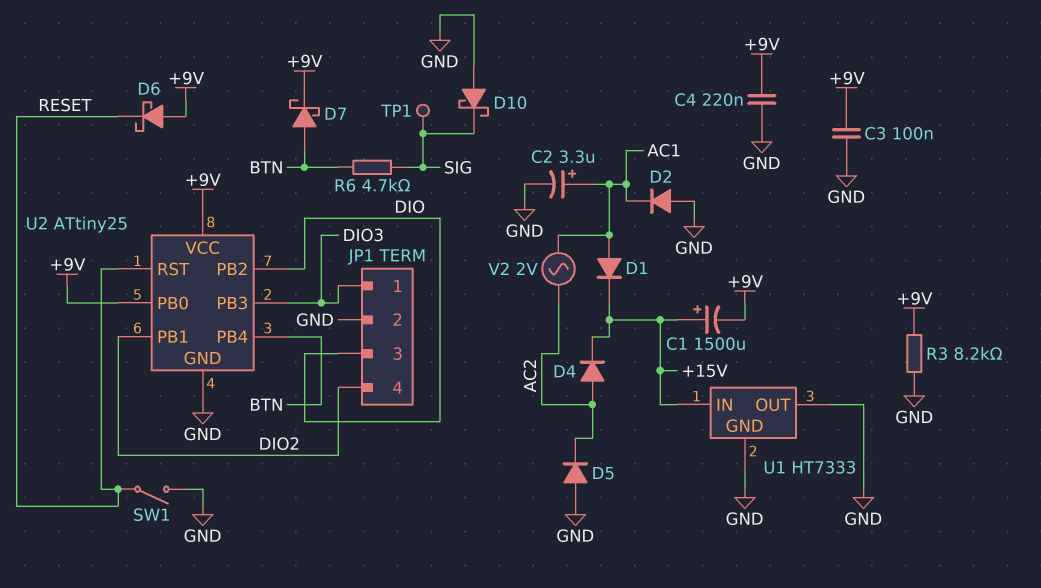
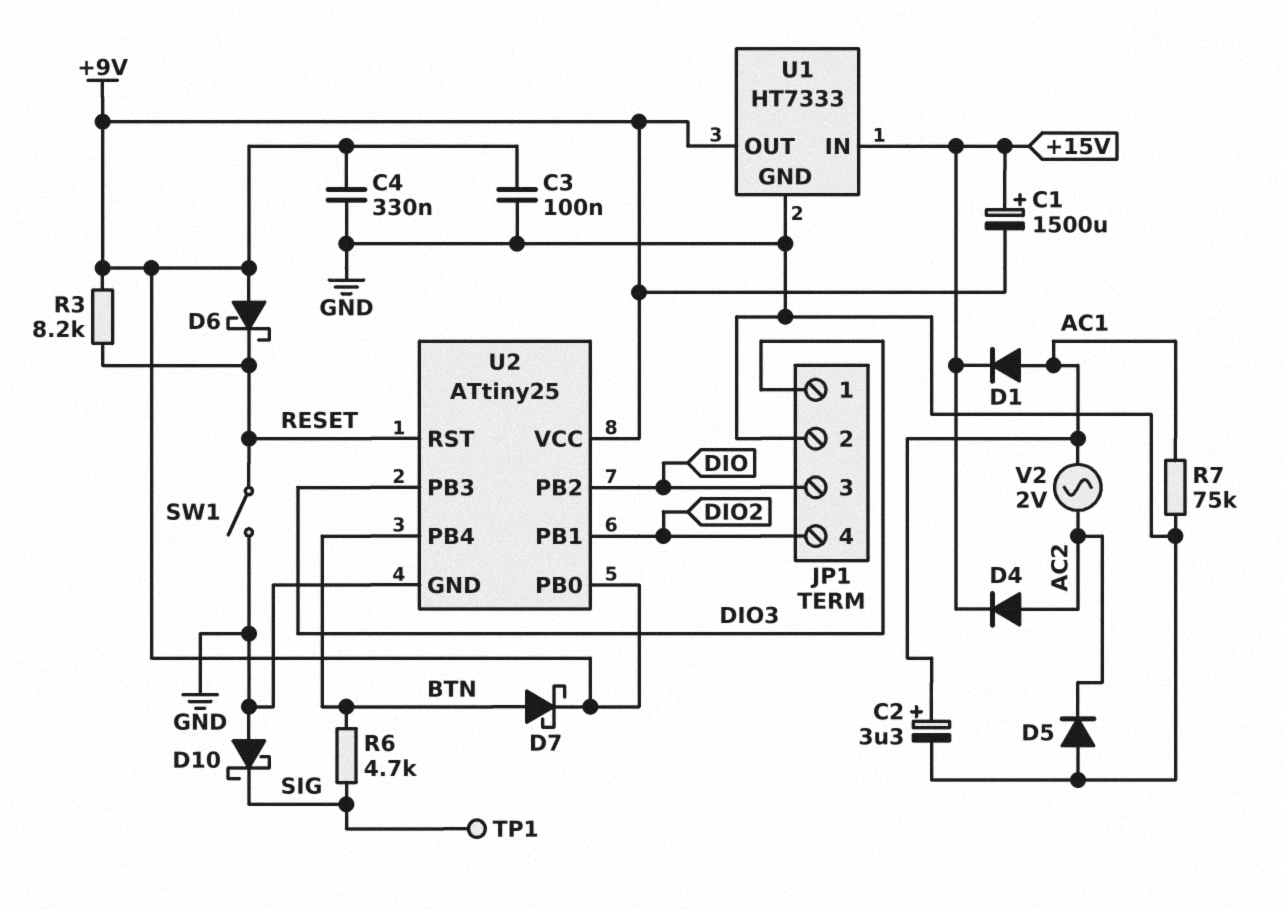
C4: 220nF (+9V, GND) -> 330nF (+9V, GND)
D2: diode (A GND, K AC1) -> none
R3: 8.2k (+9V, GND) -> 8.2k (+9V, RESET)
R7: none -> 75k (AC1, GND)
U1 pin OUT: GND -> +9V

